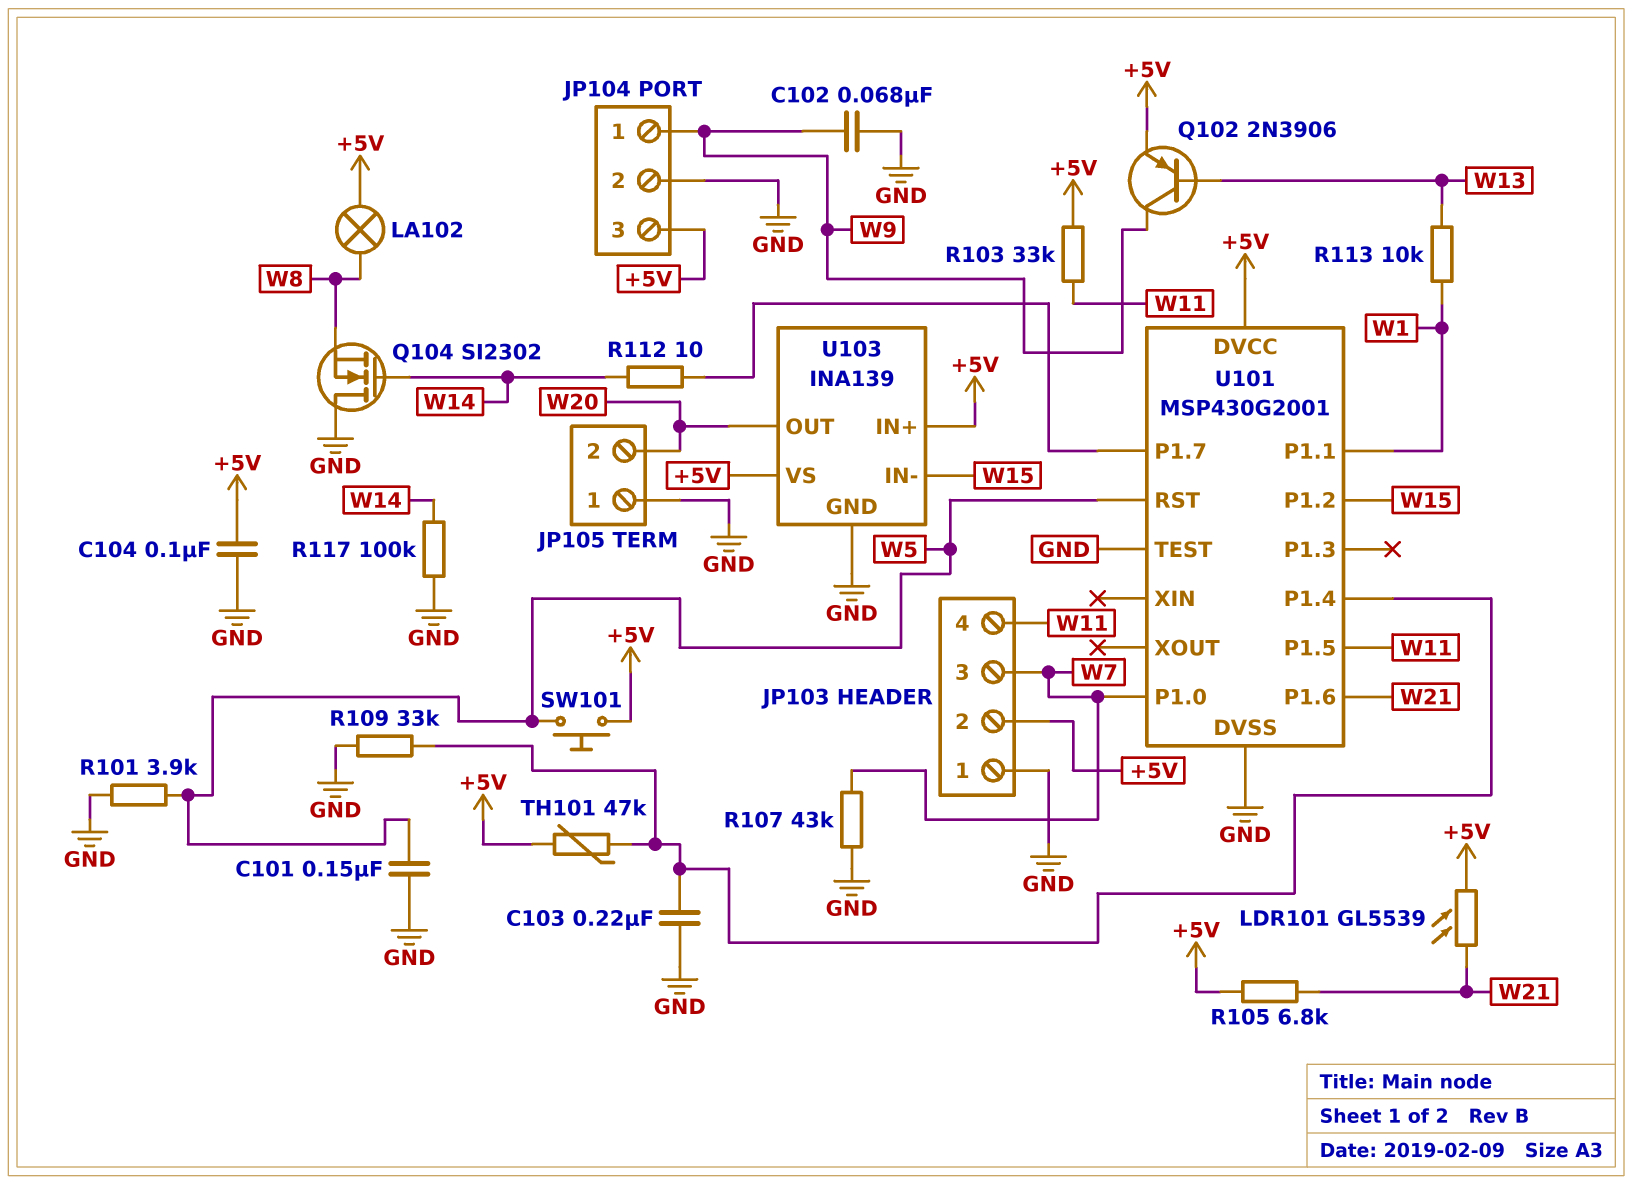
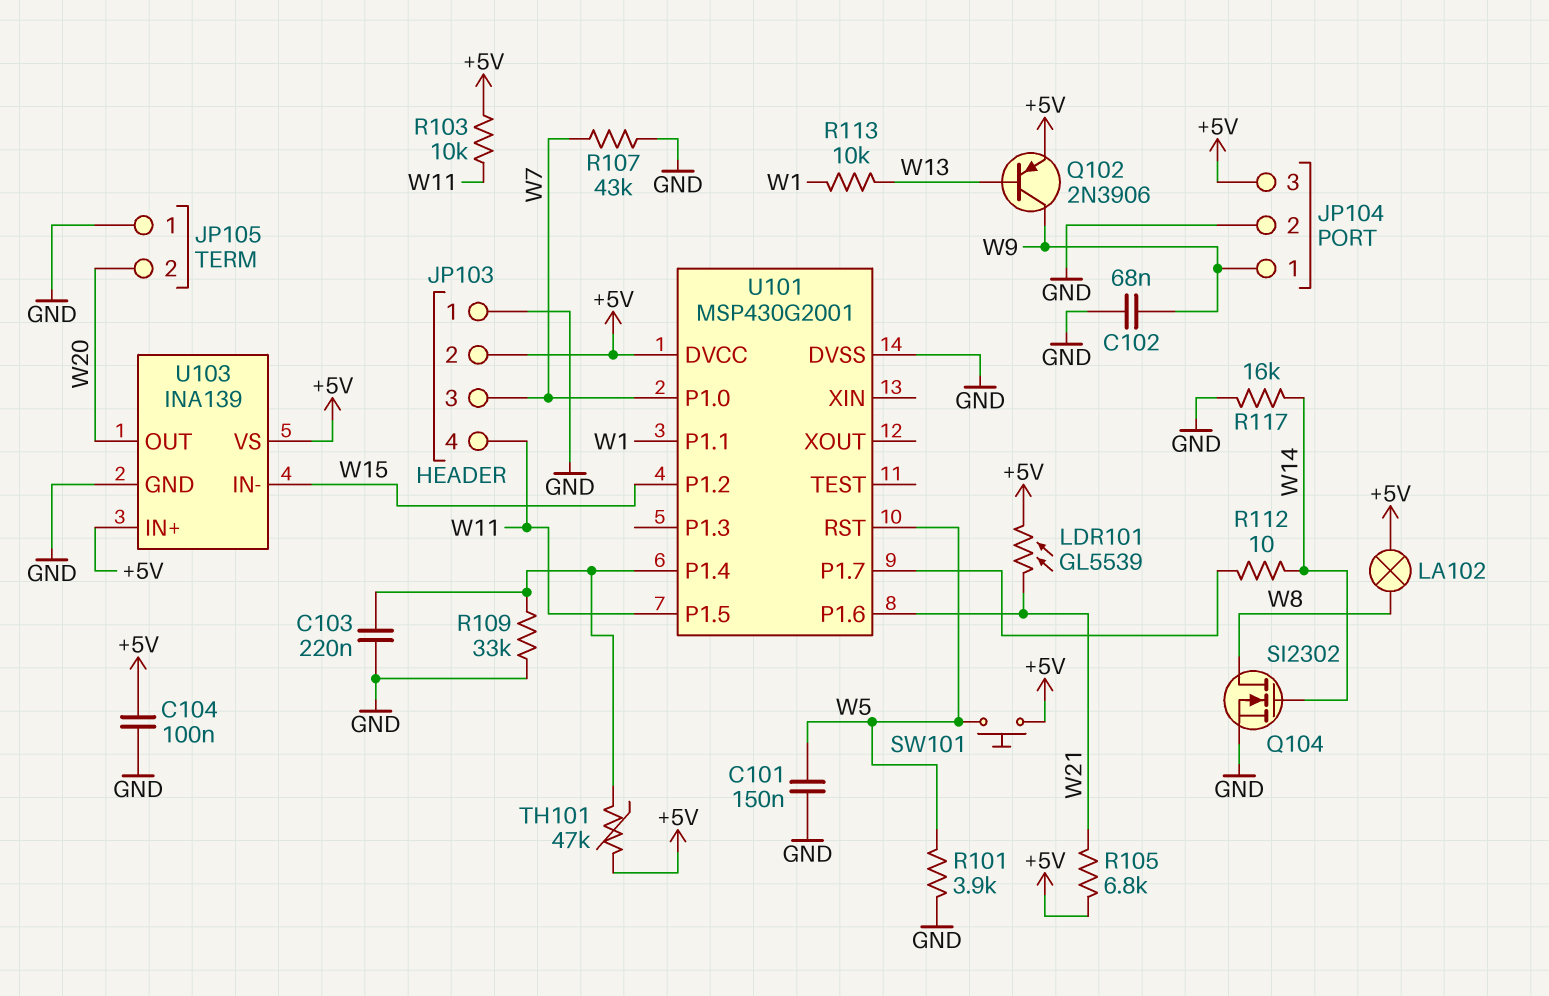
Q104: NMOS SI2302 (G W14, D GND, S W8) -> NMOS SI2302 (G W14, D W8, S GND)
R103: 33k (+5V, W11) -> 10k (+5V, W11)
R117: 100k (GND, W14) -> 16k (GND, W14)
U101 pin TEST: GND -> none

